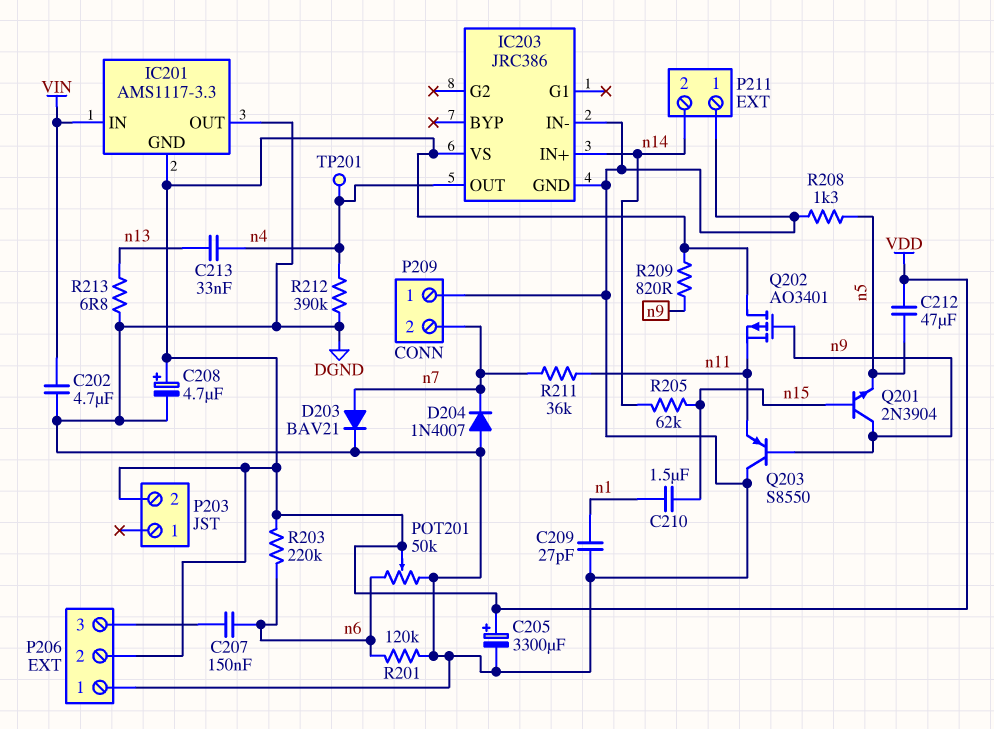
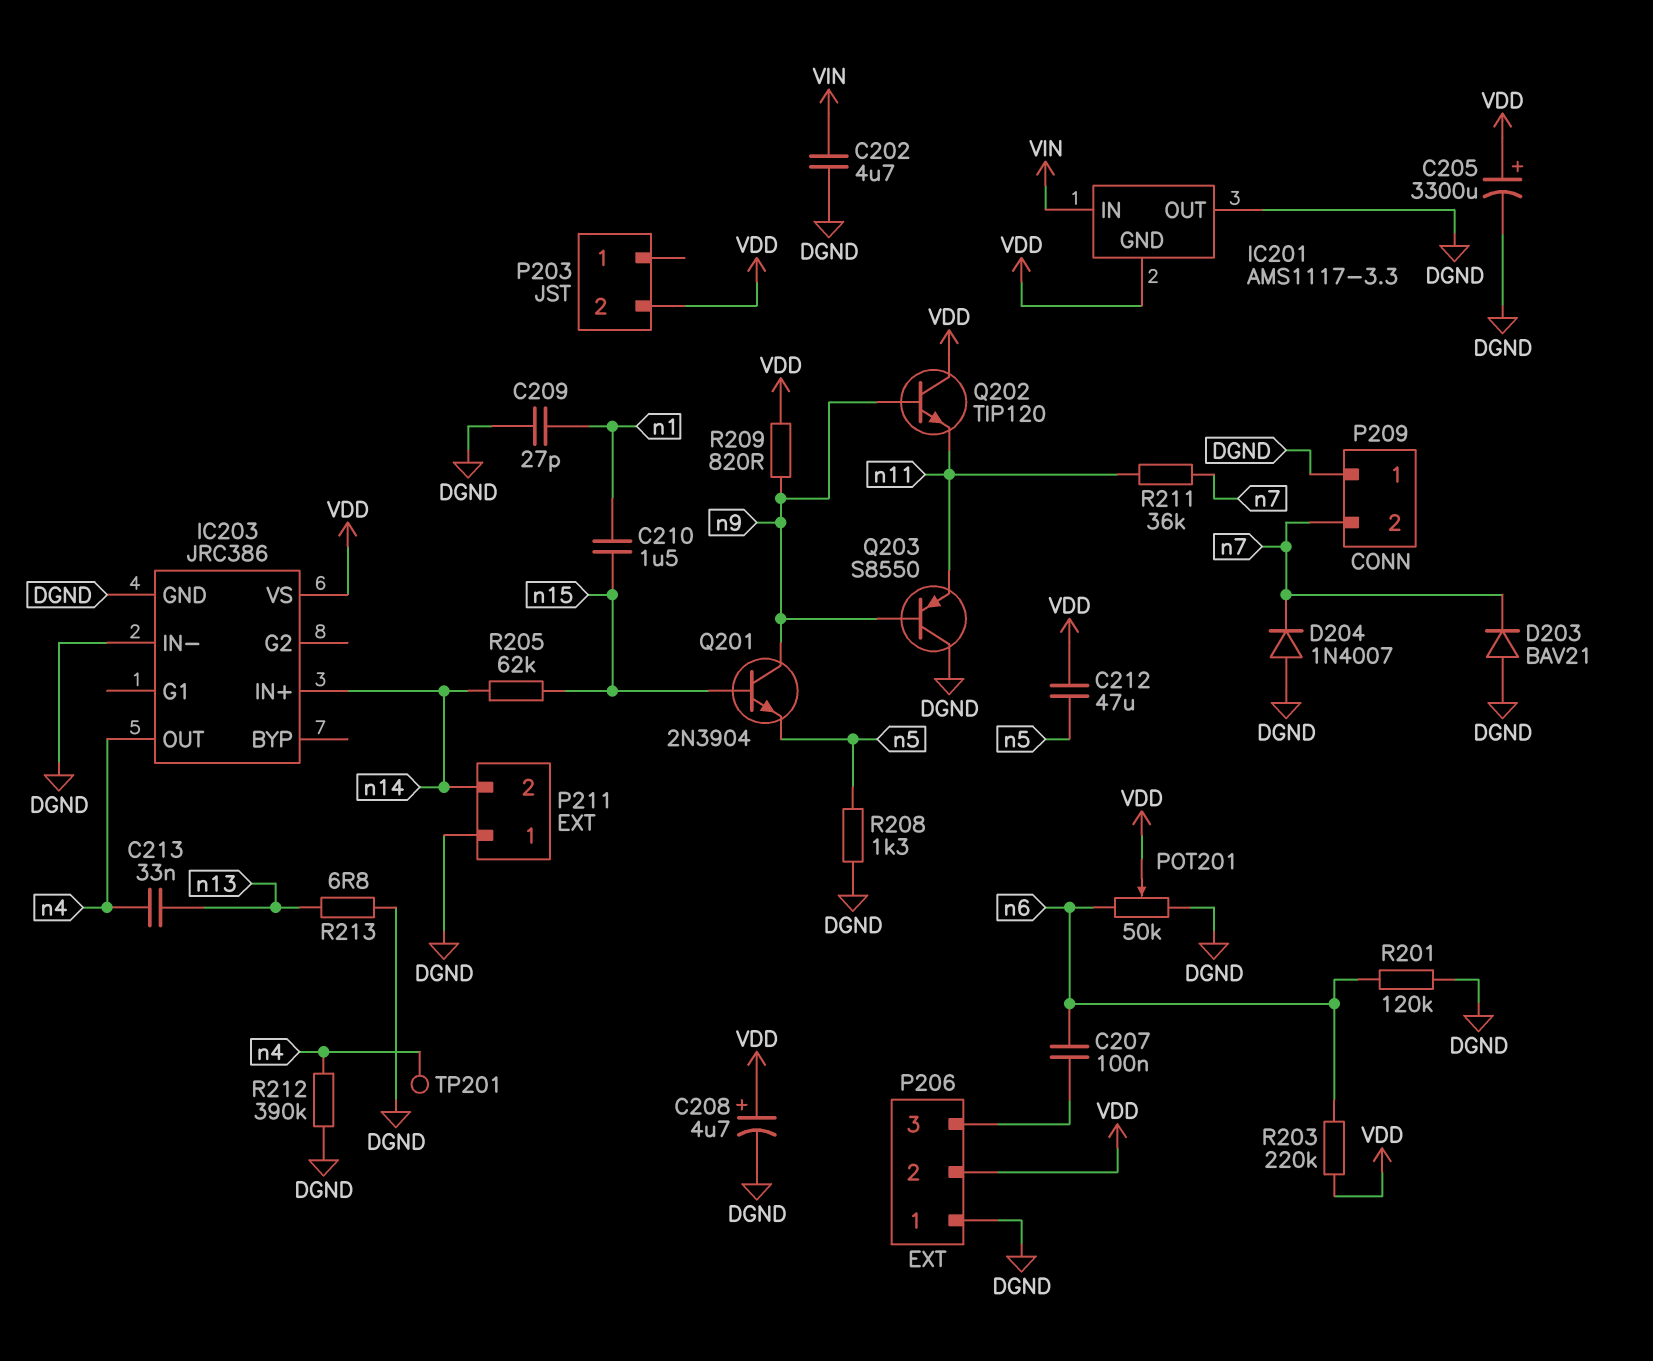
C207: 150nF (P206/3, n6) -> 100nF (P206/3, n6)
D203: diode BAV21 (A n7, K DGND) -> diode BAV21 (A DGND, K n7)
Q202: PMOS AO3401 (G n9, D VDD, S n11) -> NPN TIP120 (B n9, C VDD, E n11)

